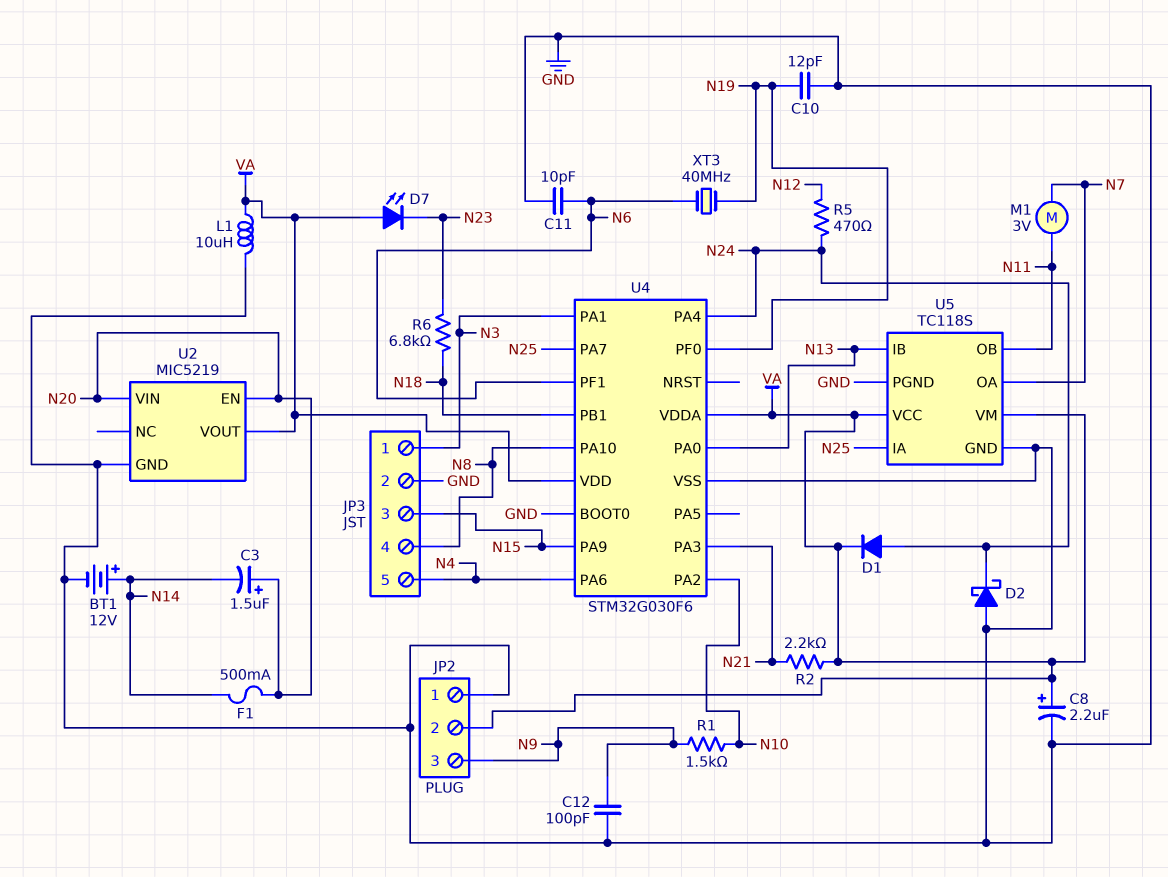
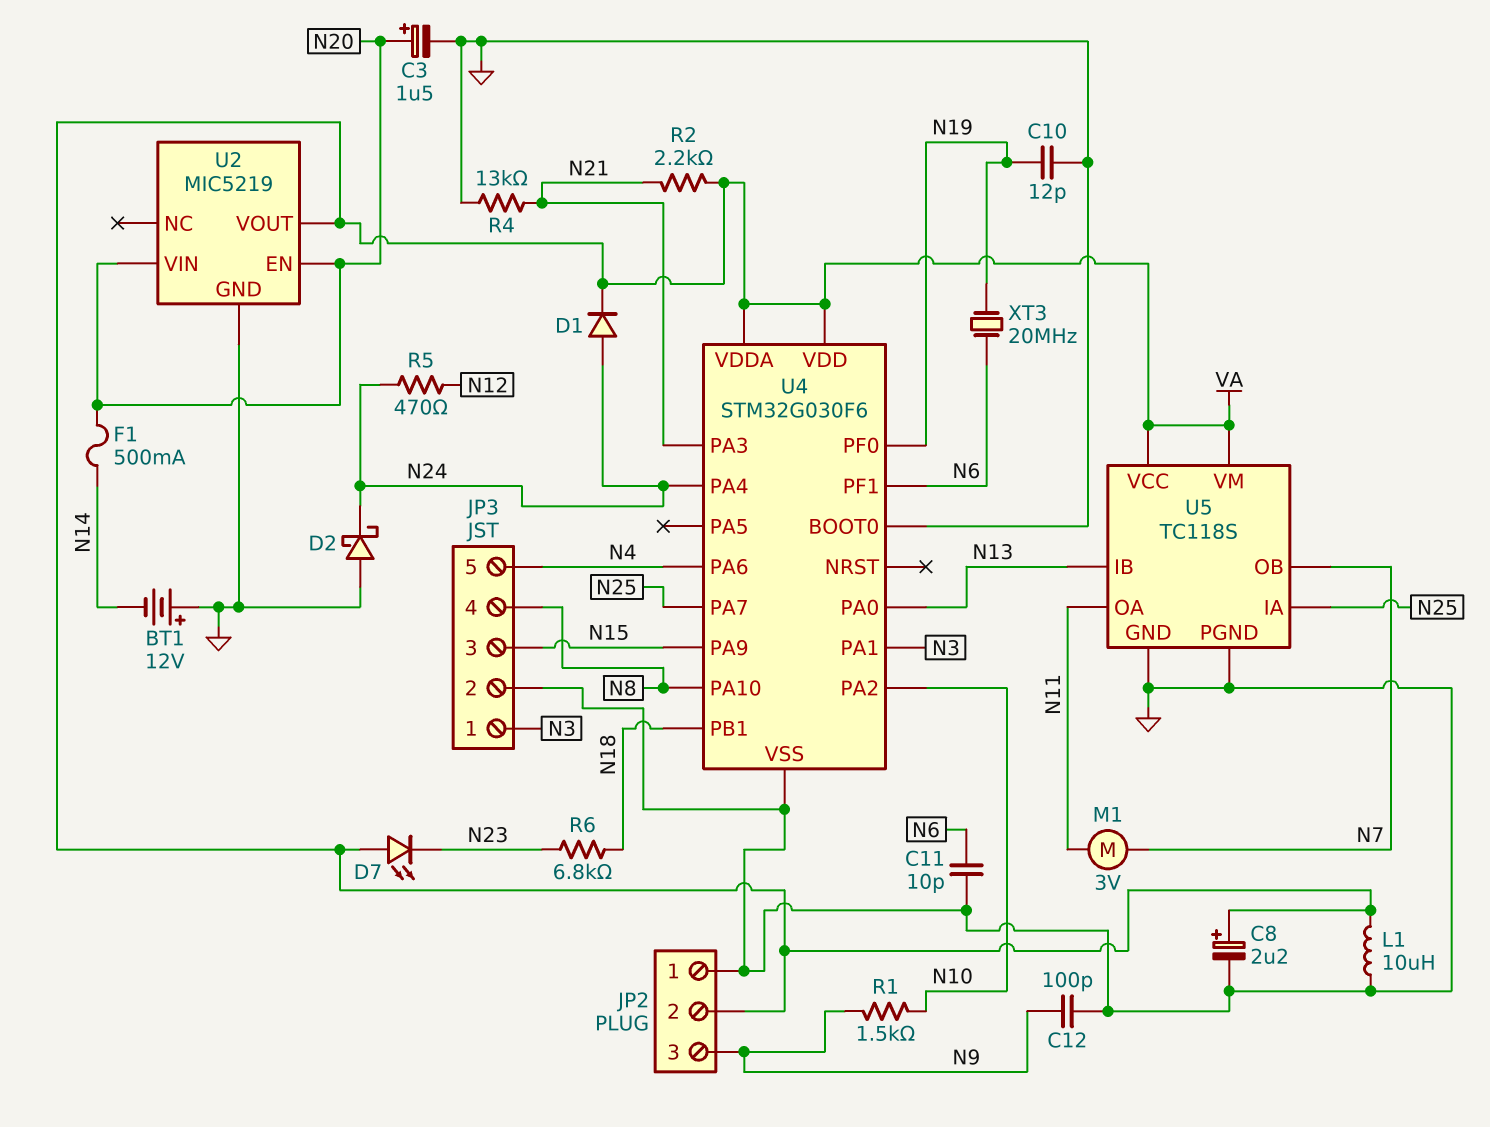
BT1: 12V (plus N14, minus GND) -> 12V (plus GND, minus N14)
C3: 1.5uF (plus N20, minus N14) -> 1.5uF (plus N20, minus GND)
R4: none -> 13k (GND, N21)
U5 pin OA: N7 -> N11
U5 pin OB: N11 -> N7
XT3: 40MHz (N6, N19) -> 20MHz (N6, N19)

